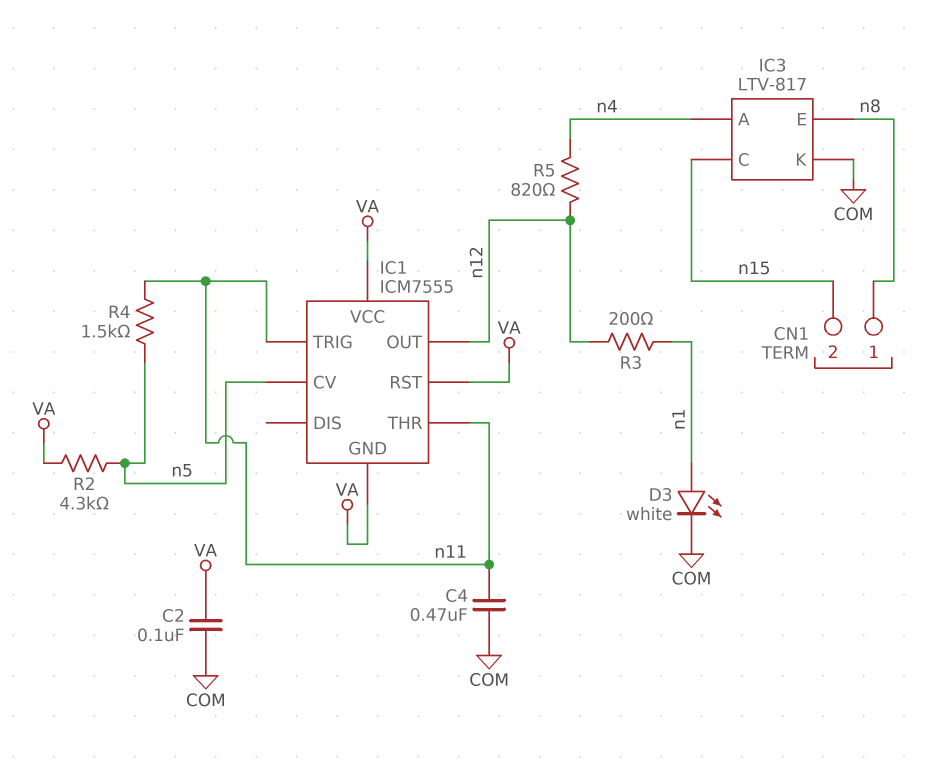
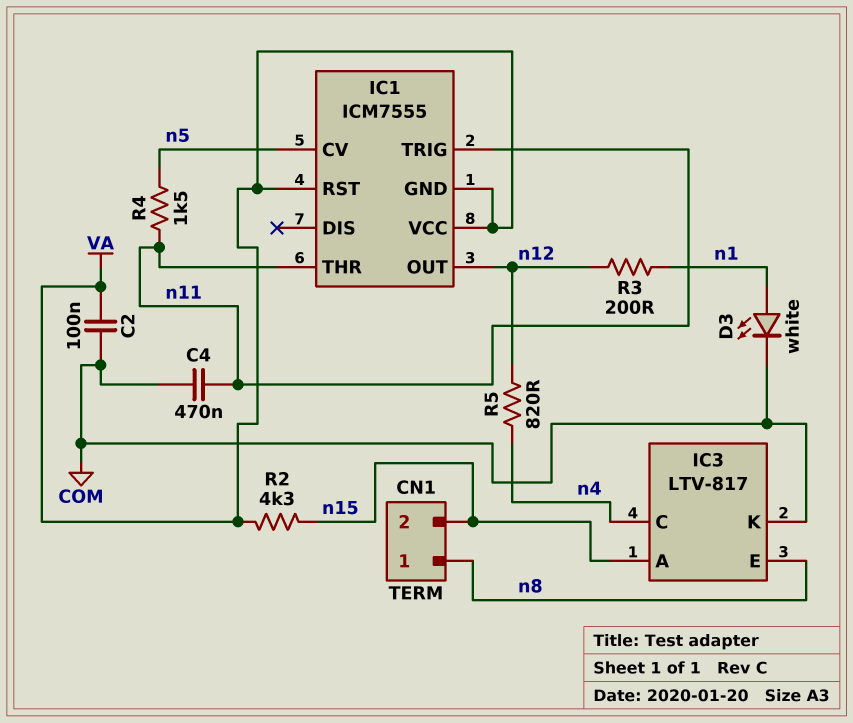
IC3 pin A: n4 -> n15
IC3 pin C: n15 -> n4
R2: 4.3k (VA, n5) -> 4.3k (VA, n15)

